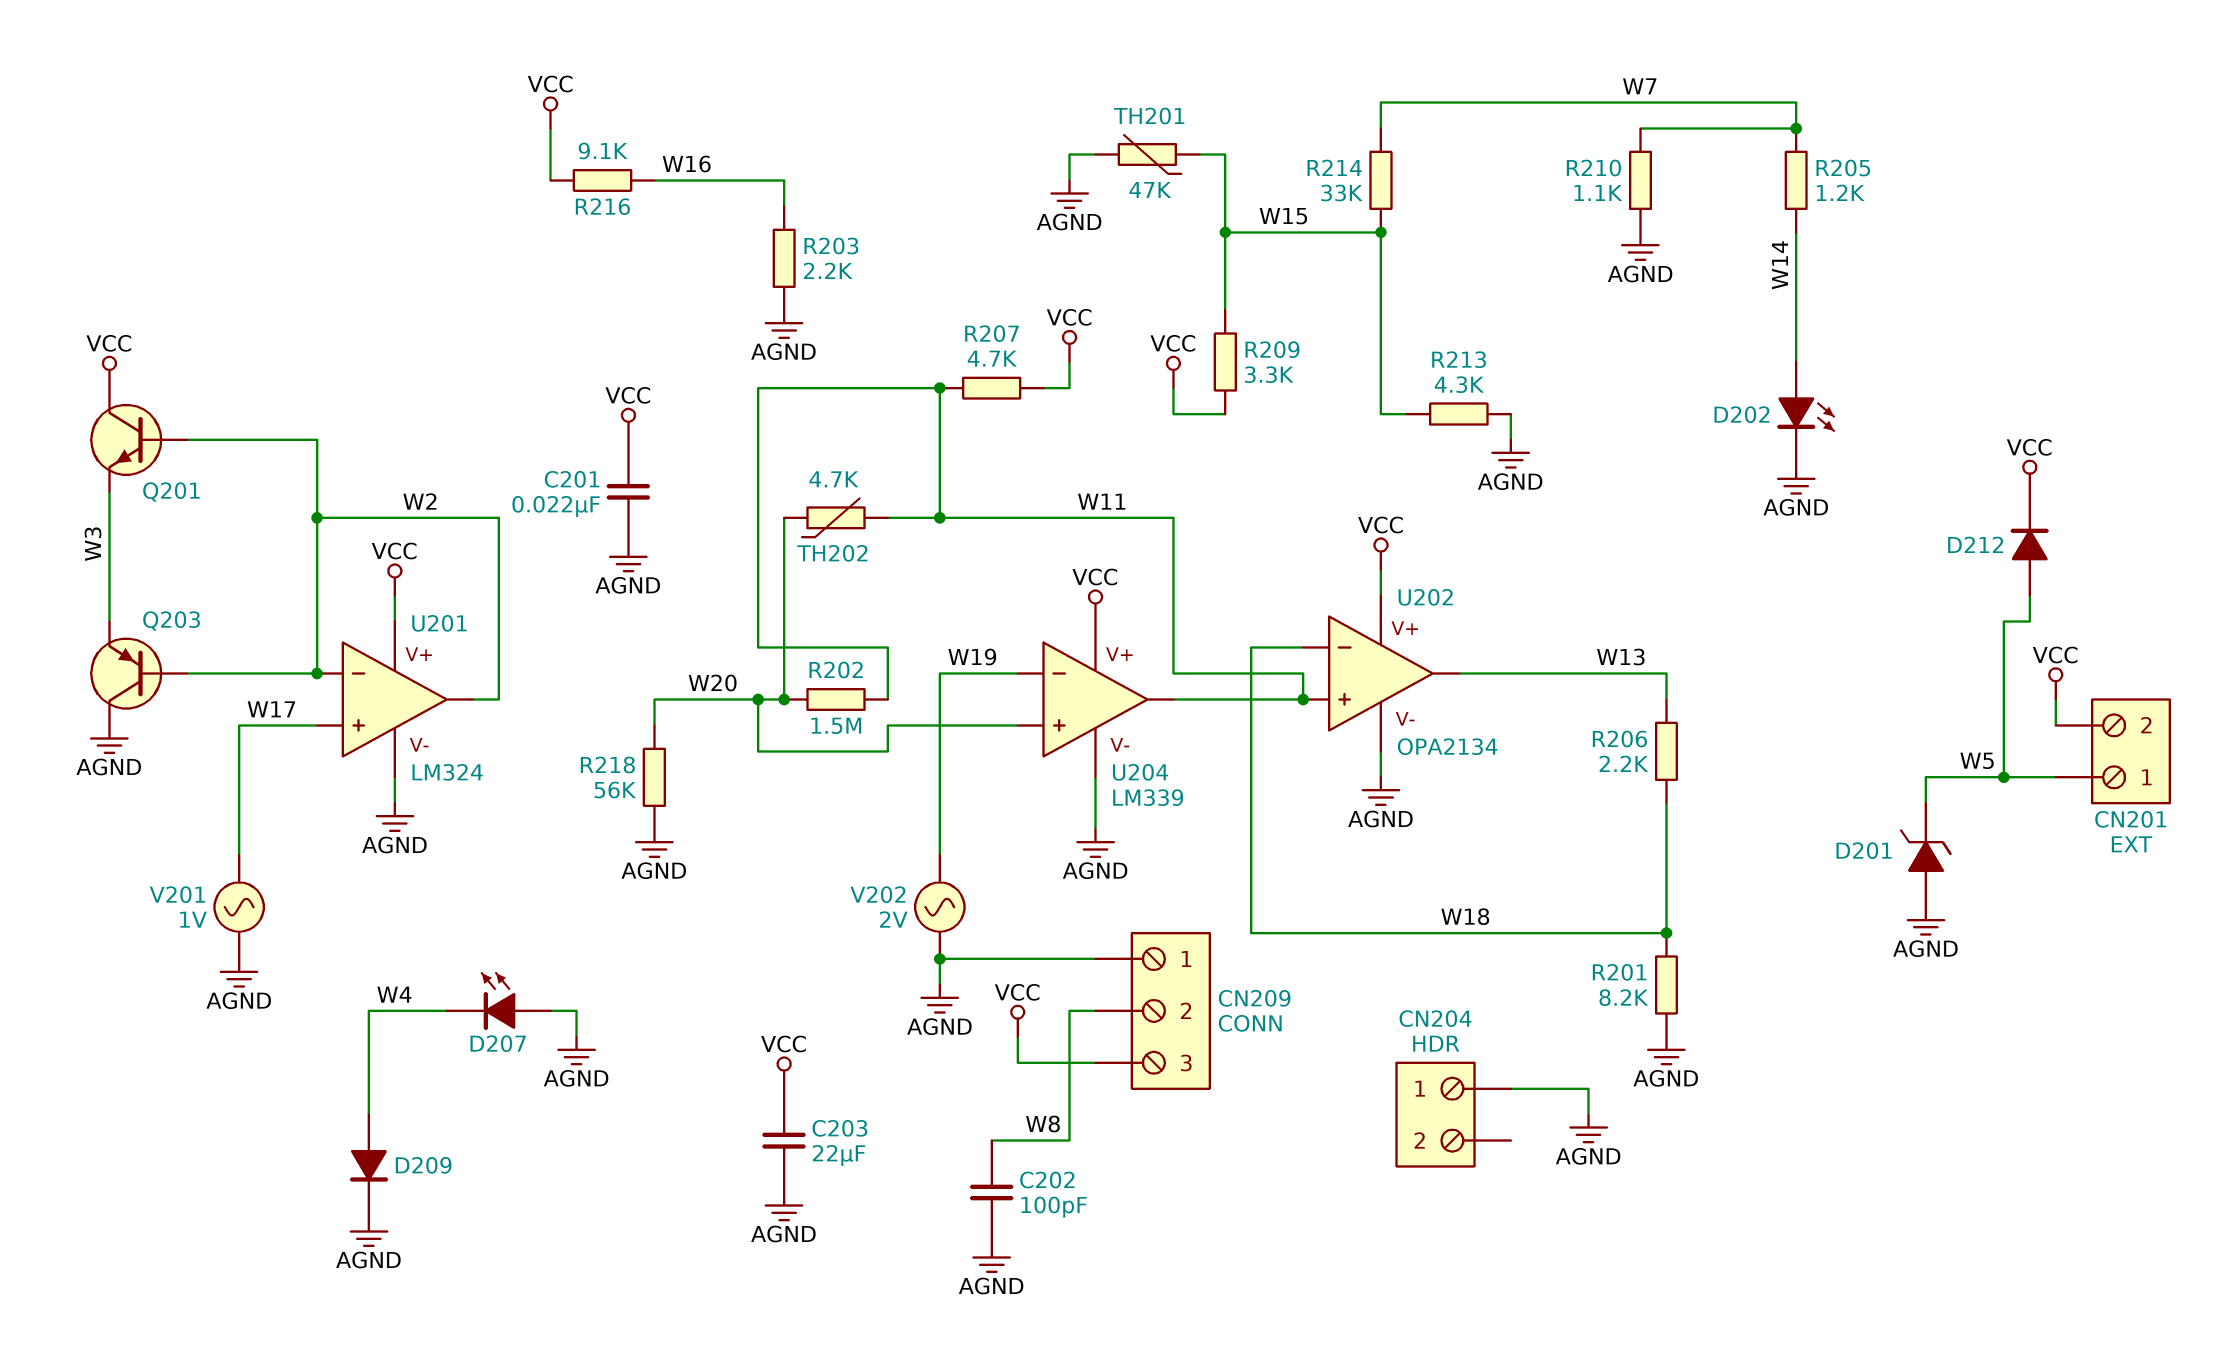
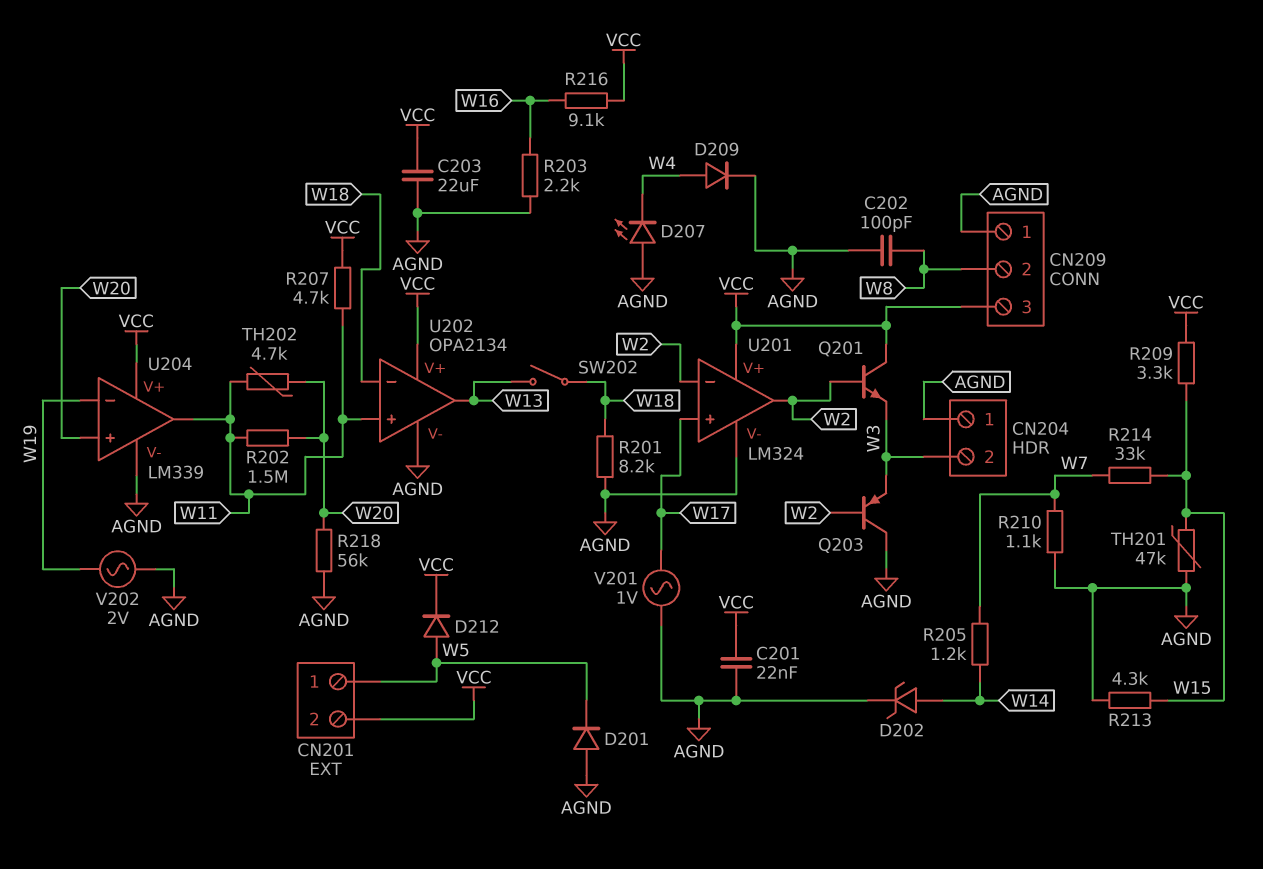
CN204 pin 2: none -> W3
D201: zener (A AGND, K W5) -> diode (A AGND, K W5)
D202: LED (A W14, K AGND) -> zener (A W14, K AGND)
R206: 2.2k (W13, W18) -> none
SW202: none -> switch (W13, W18)

